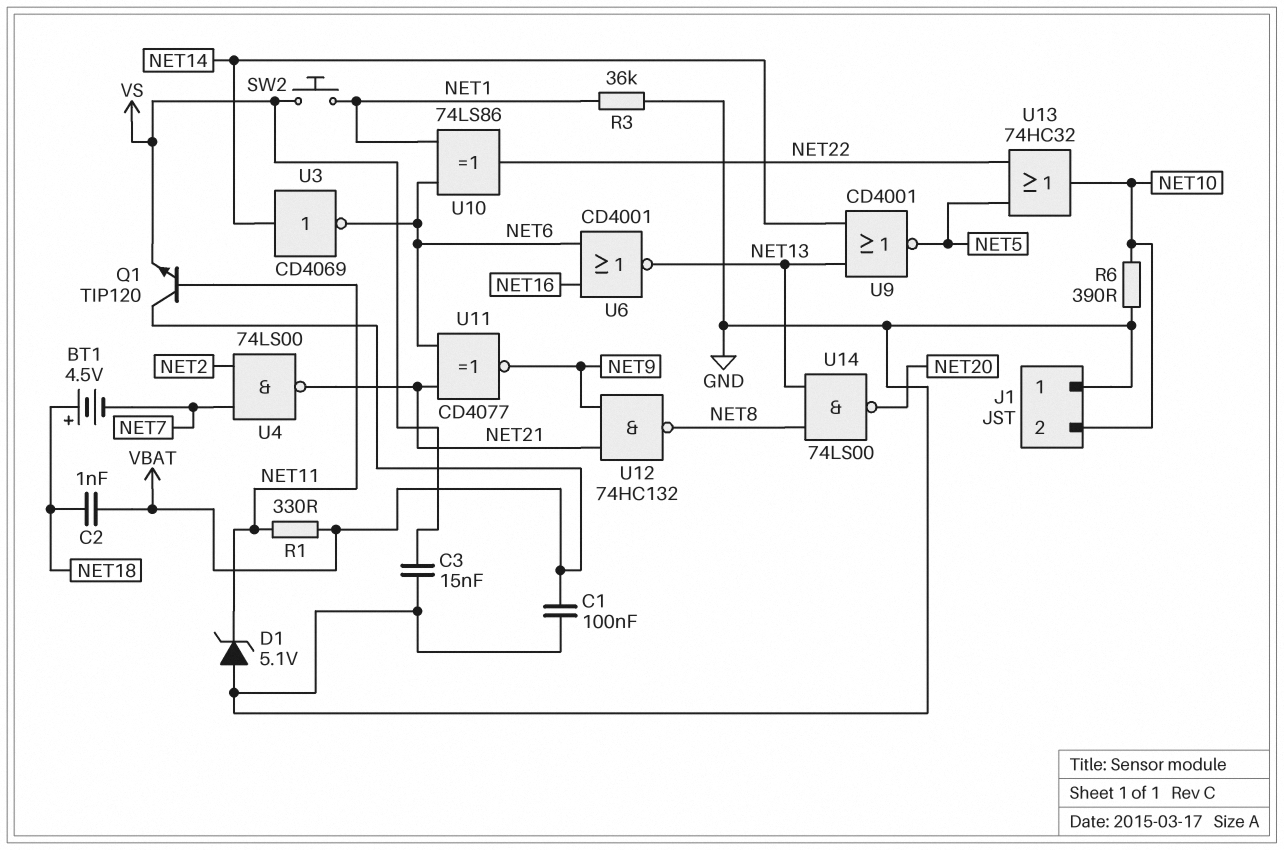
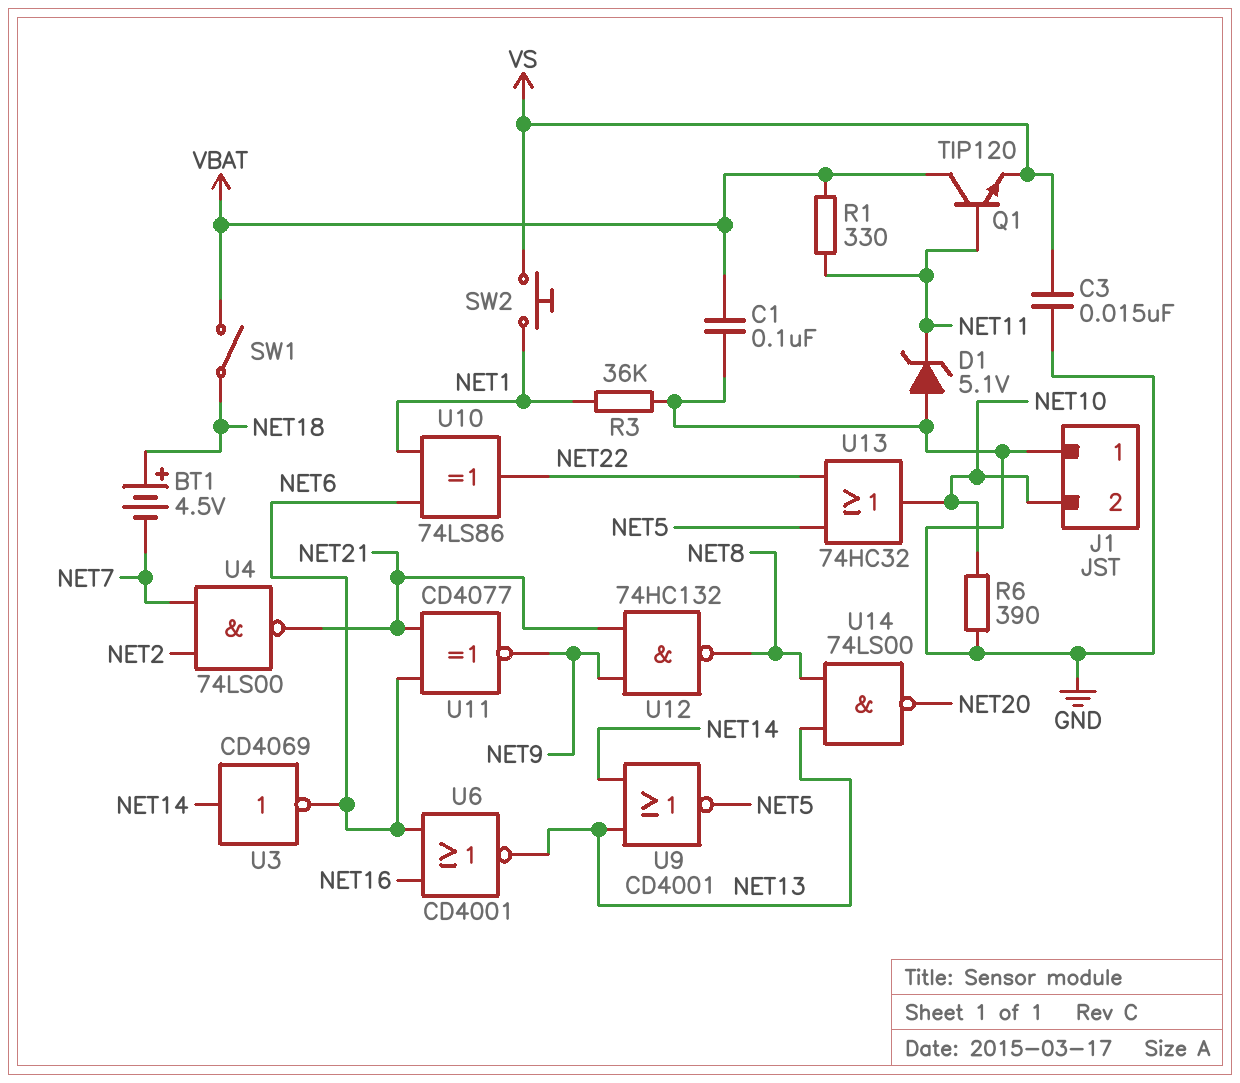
C2: 1nF (NET18, VBAT) -> none
SW1: none -> switch (NET18, VBAT)

